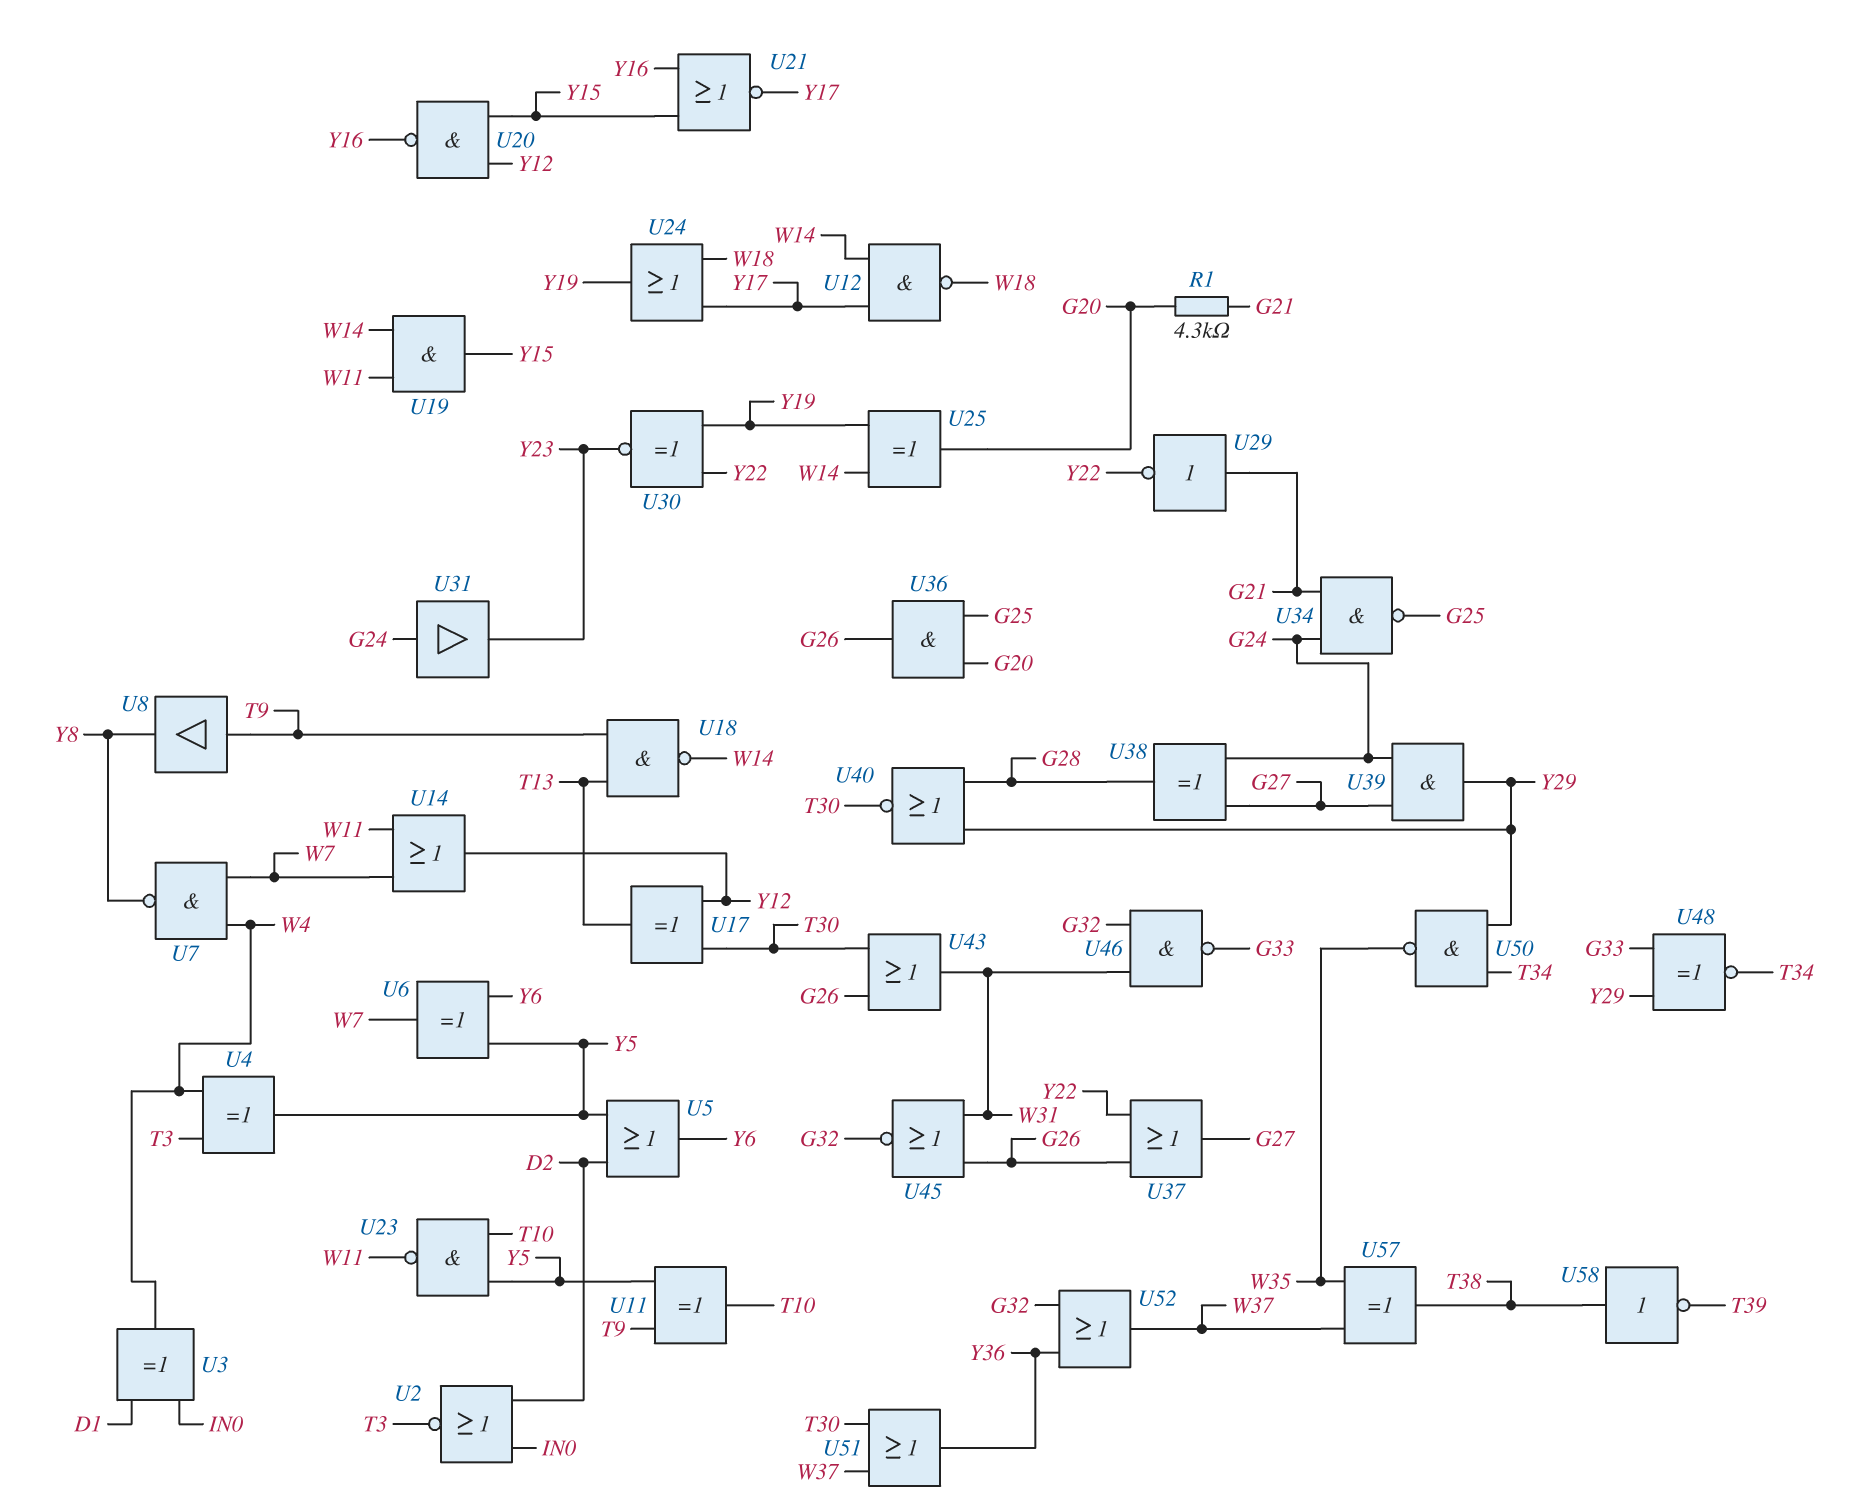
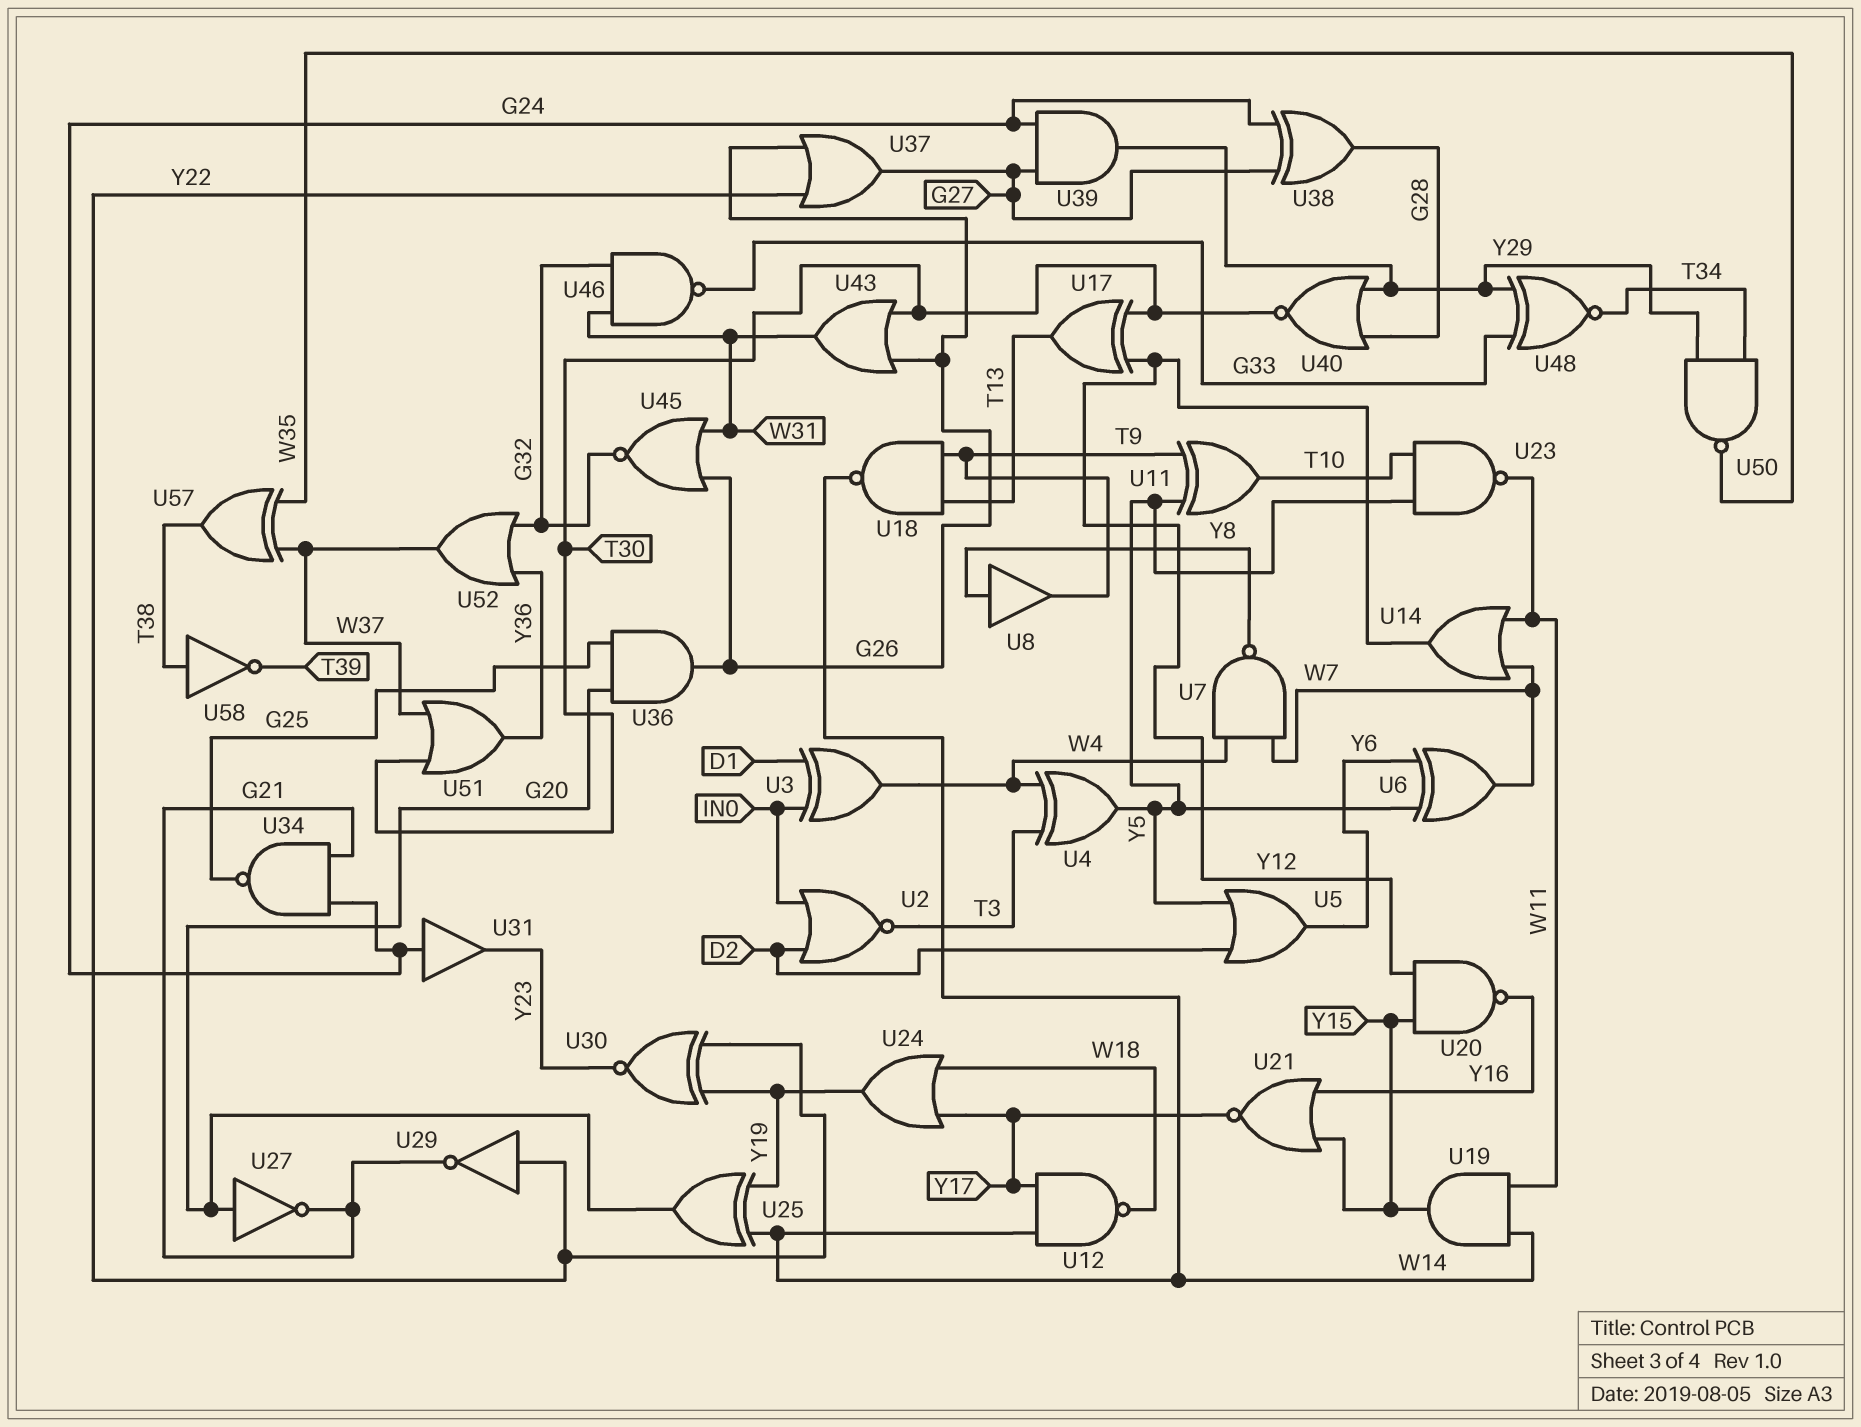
R1: 4.3k (G20, G21) -> none
U8: buffer (in T9, out Y8) -> buffer (in Y8, out T9)
U27: none -> NOT (in G20, out G21)
U29: NOT (in G21, out Y22) -> NOT (in Y22, out G21)

